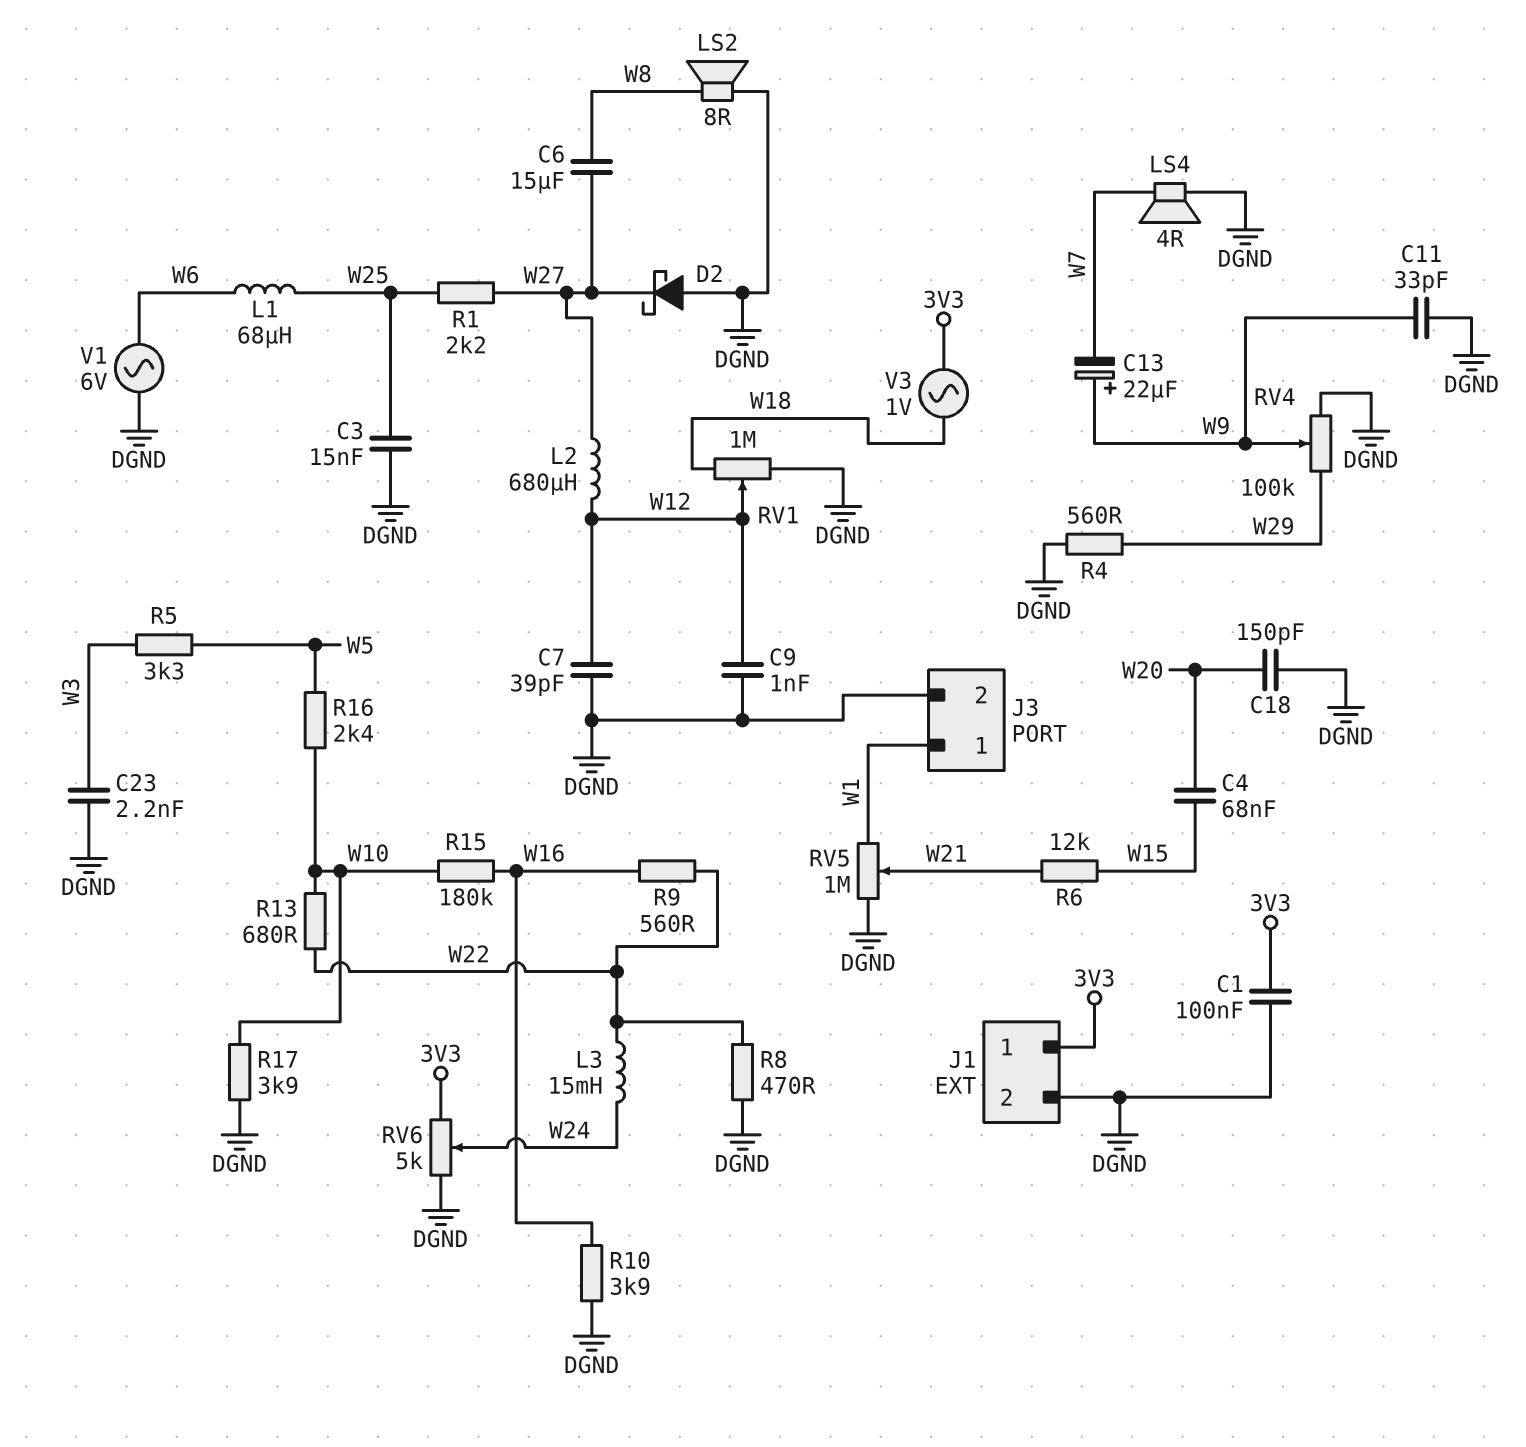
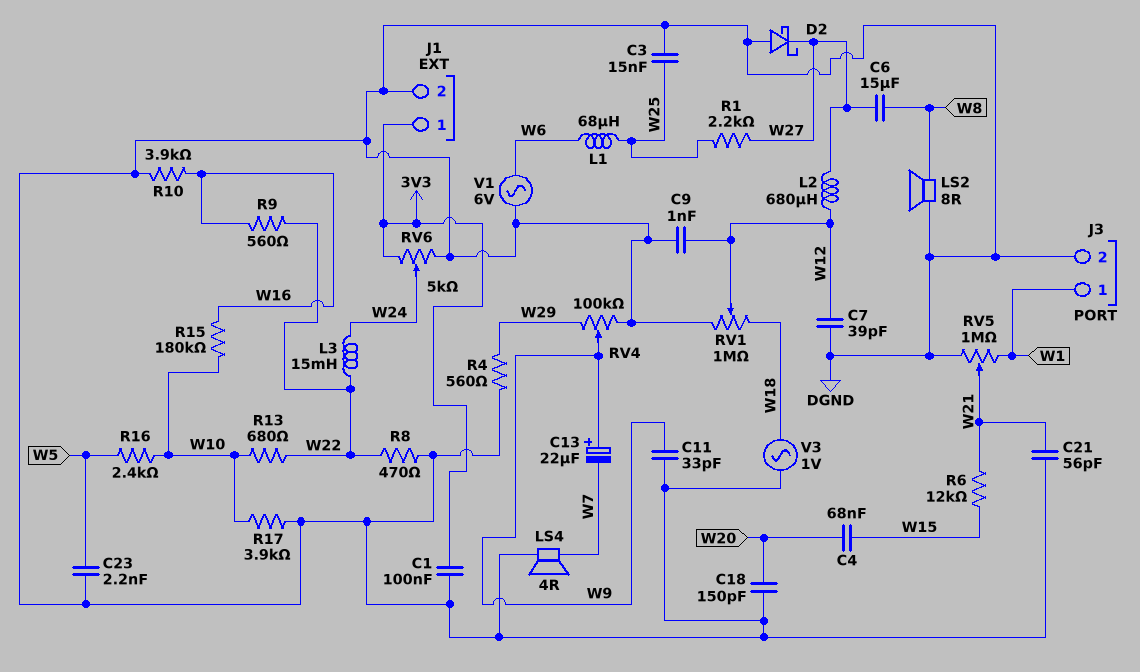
C21: none -> 56pF (DGND, W21)
C23: 2.2nF (DGND, W3) -> 2.2nF (DGND, W5)
R5: 3.3k (W3, W5) -> none
V3: AC 1V (3V3, W18) -> AC 1V (DGND, W18)

